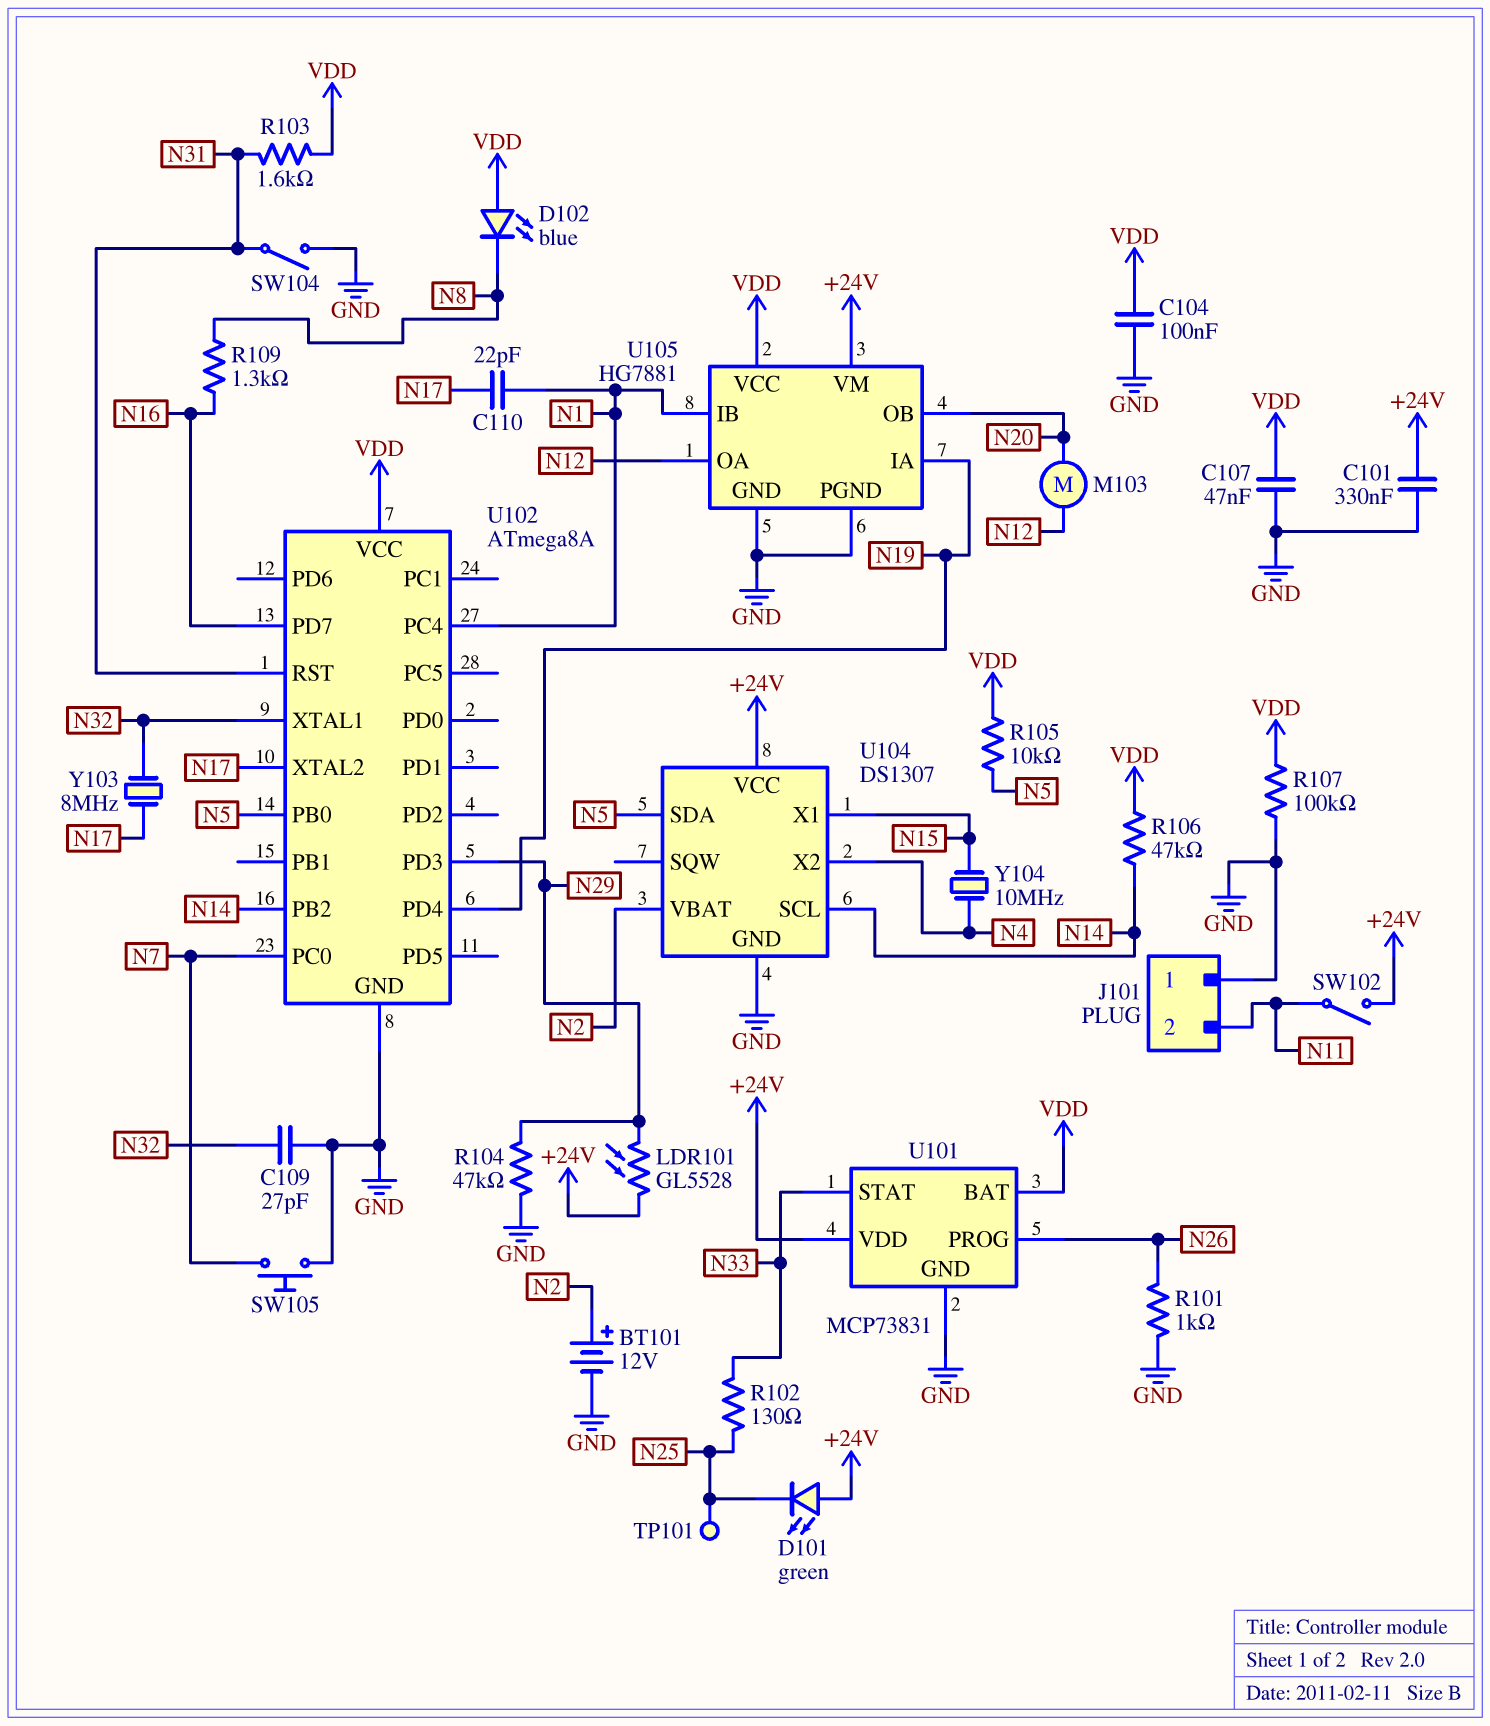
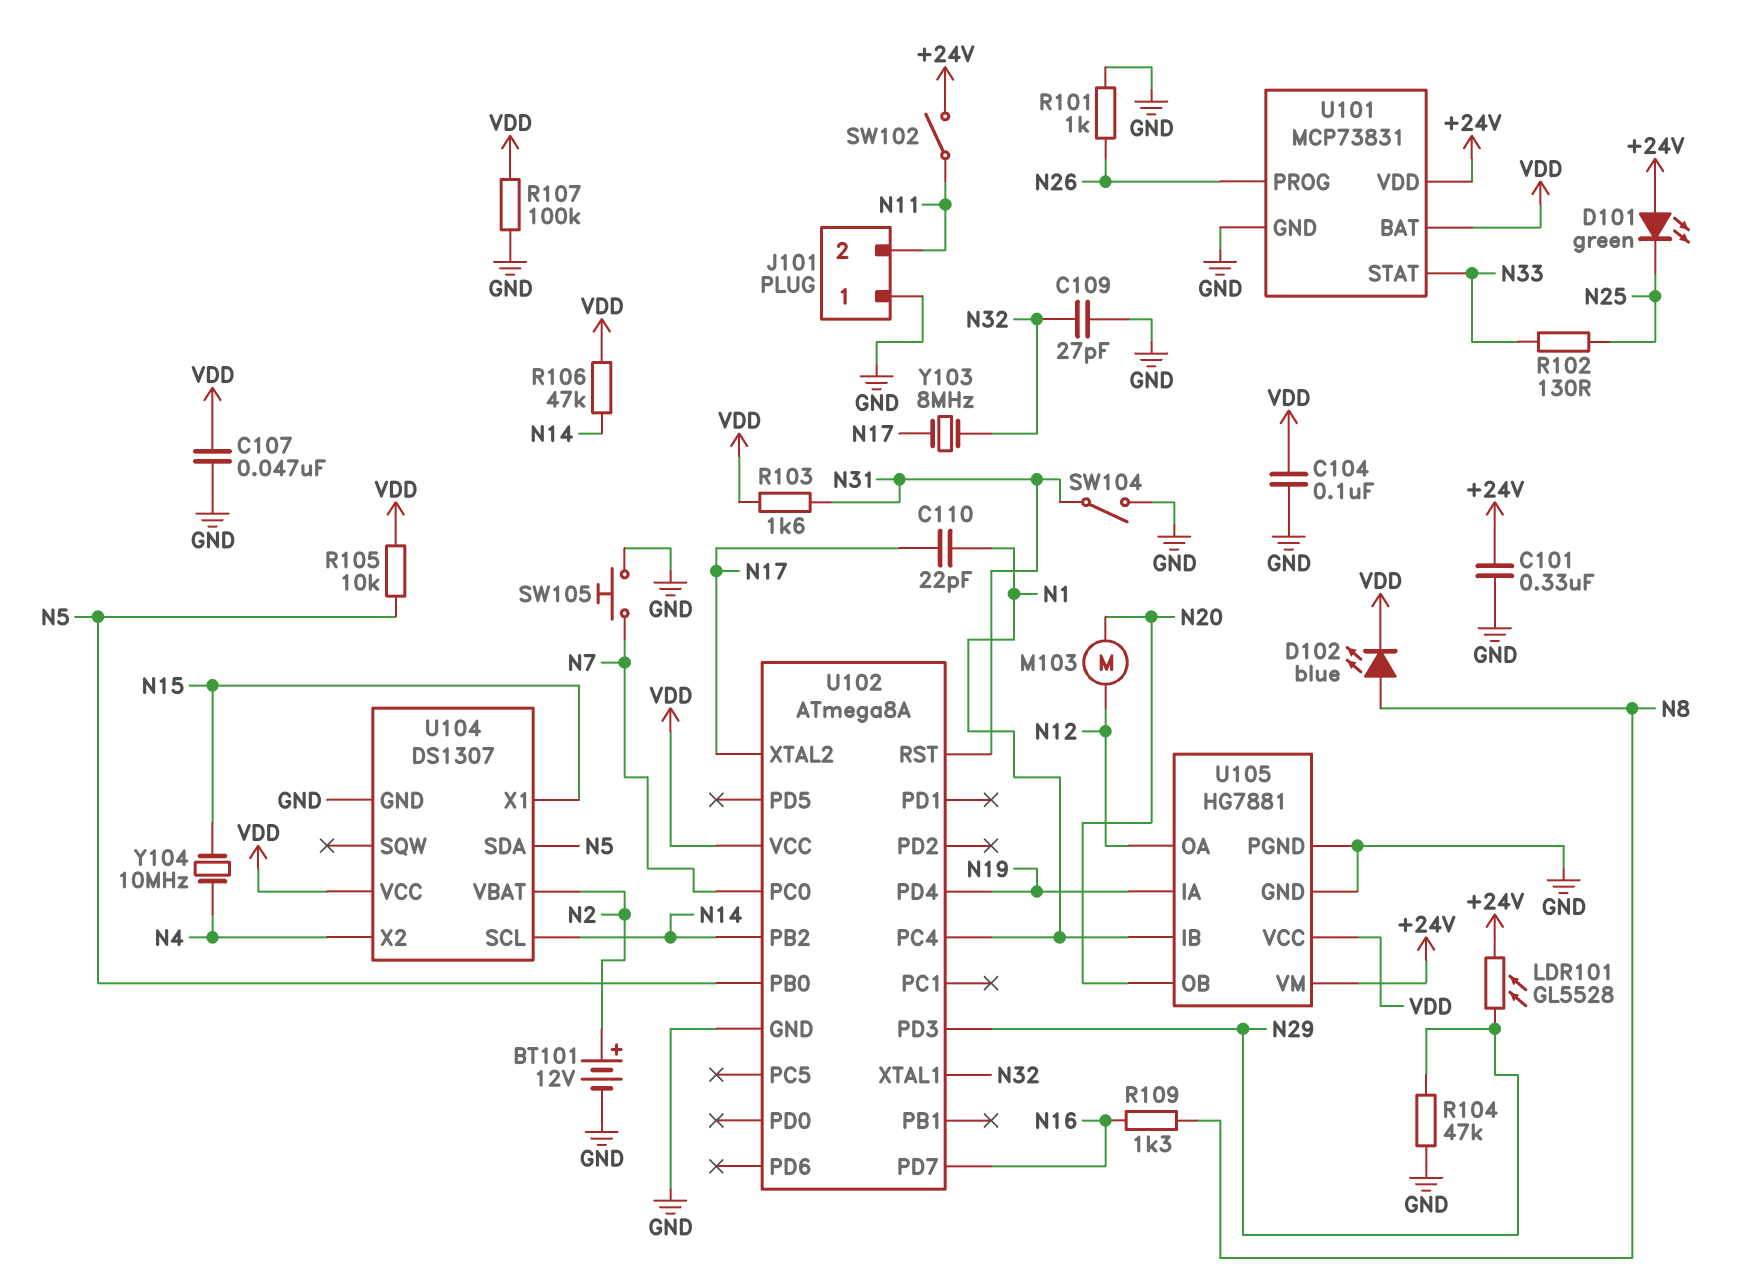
D102: LED blue (A VDD, K N8) -> LED blue (A N8, K VDD)
TP101: test point (N25) -> none
U104 pin VCC: +24V -> VDD

